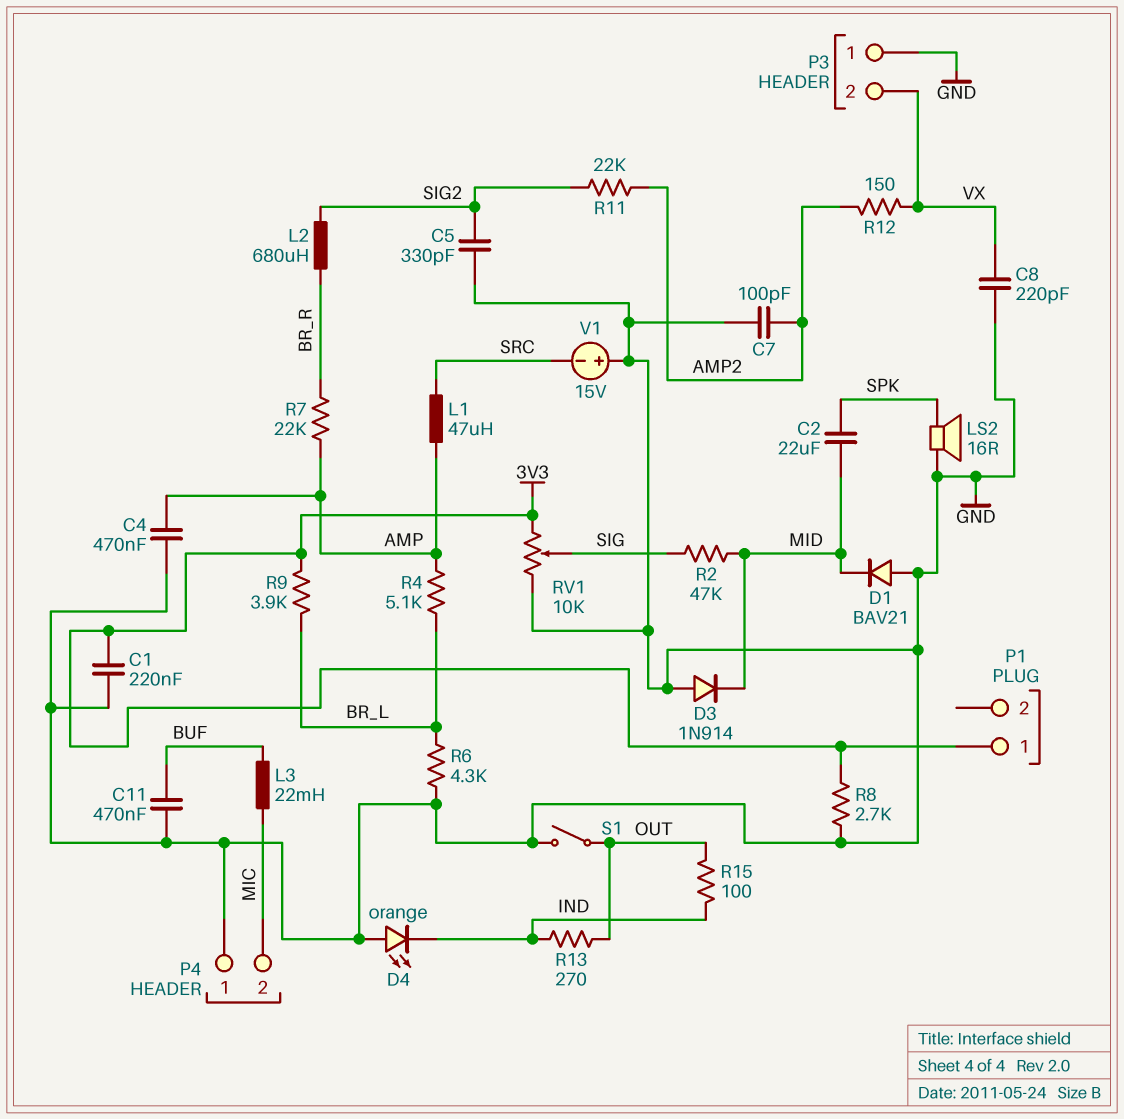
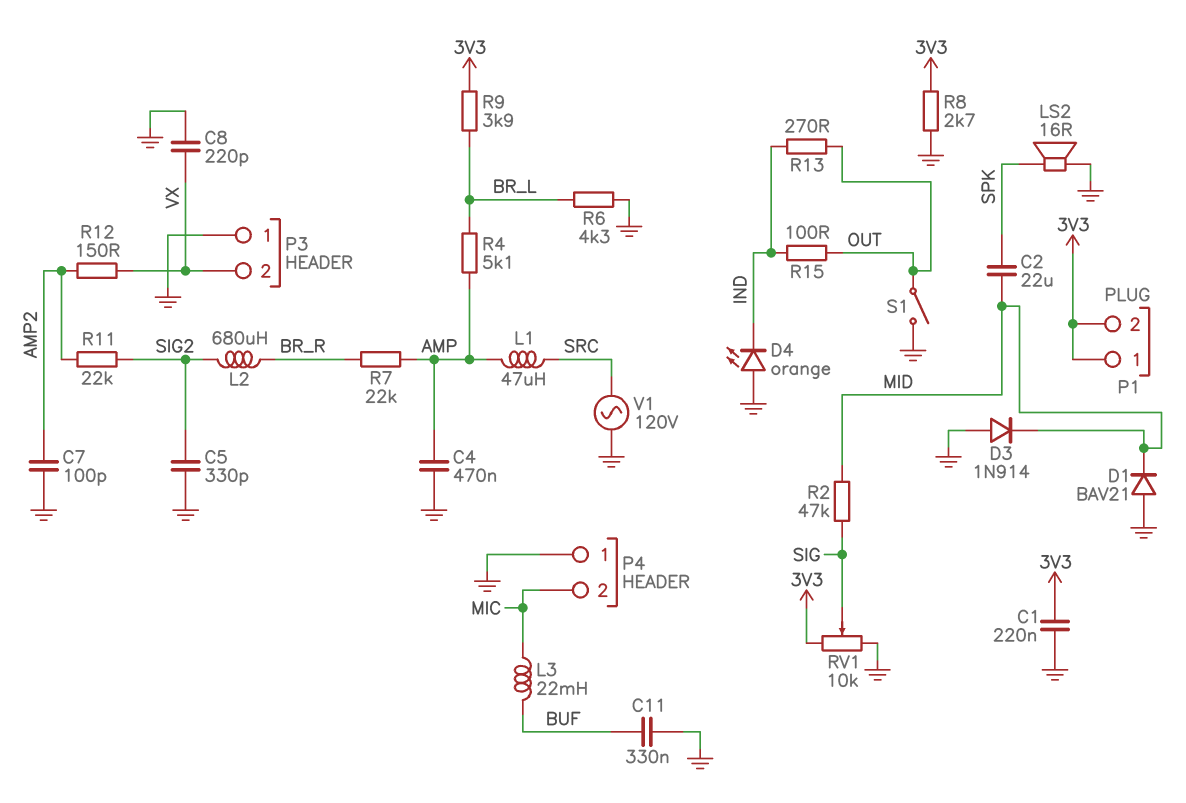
C11: 470nF (BUF, GND) -> 330nF (BUF, GND)
P1 pin 2: none -> 3V3
V1: 15V (plus GND, minus SRC) -> AC 120V (GND, SRC)

